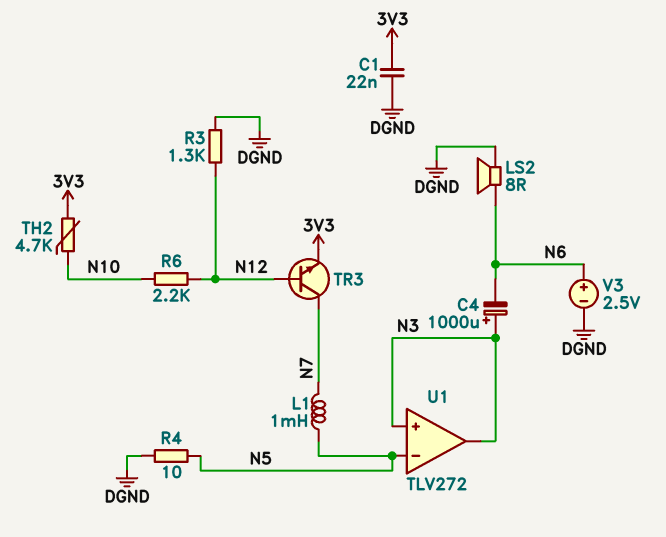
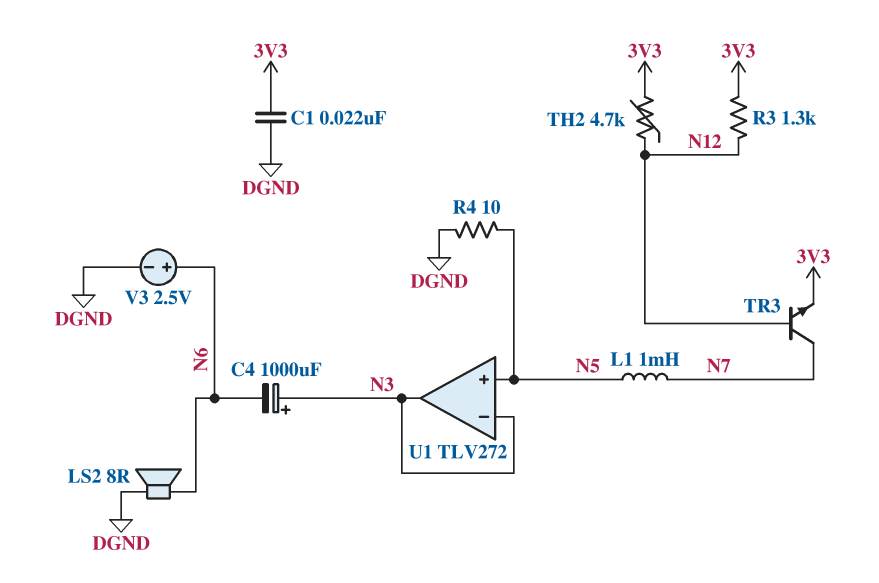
R3: 1.3k (DGND, N12) -> 1.3k (3V3, N12)
R6: 2.2k (N10, N12) -> none
TH2: 4.7k (3V3, N10) -> 4.7k (3V3, N12)
U1 pin in+: N3 -> N5
U1 pin in-: N5 -> N3

